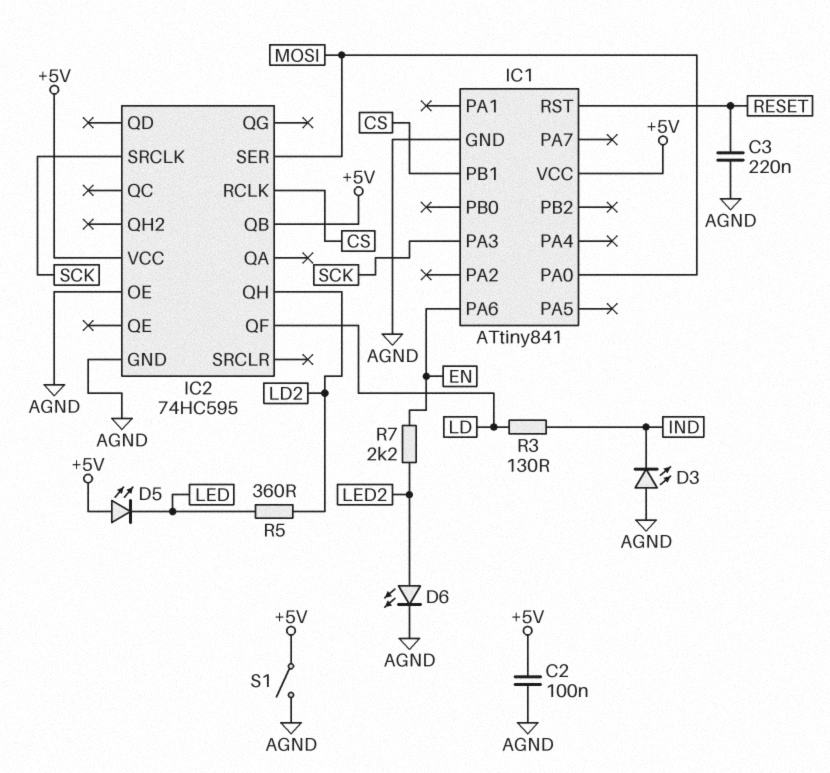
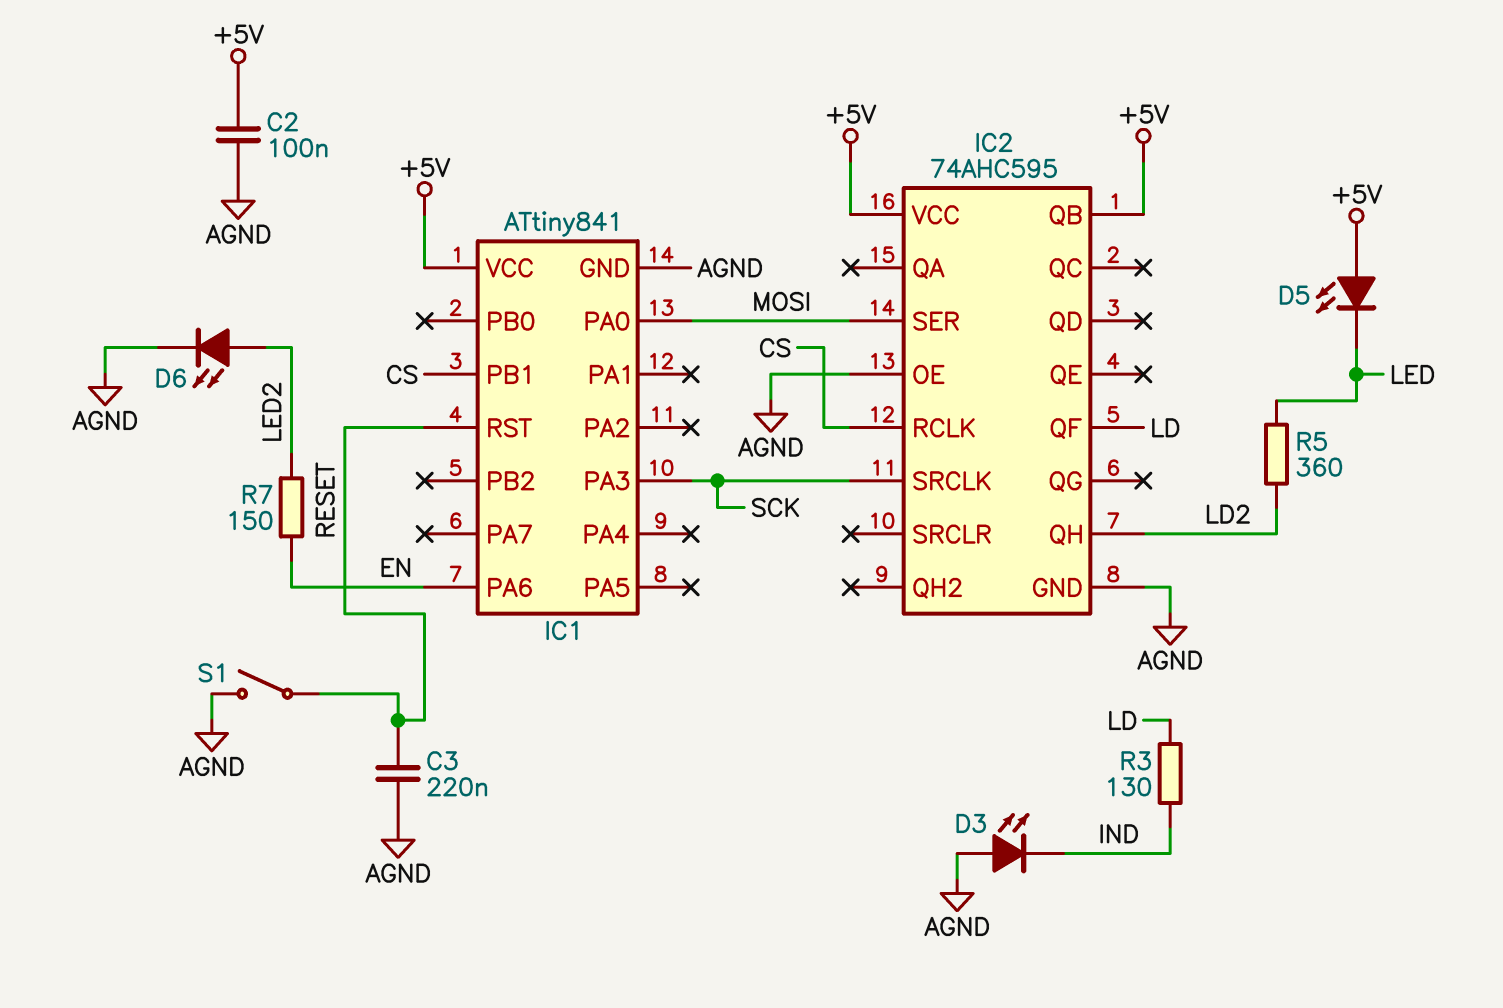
IC2: 74HC595 -> 74AHC595
R7: 2.2k (EN, LED2) -> 150 (EN, LED2)
S1: switch (+5V, AGND) -> switch (AGND, RESET)

